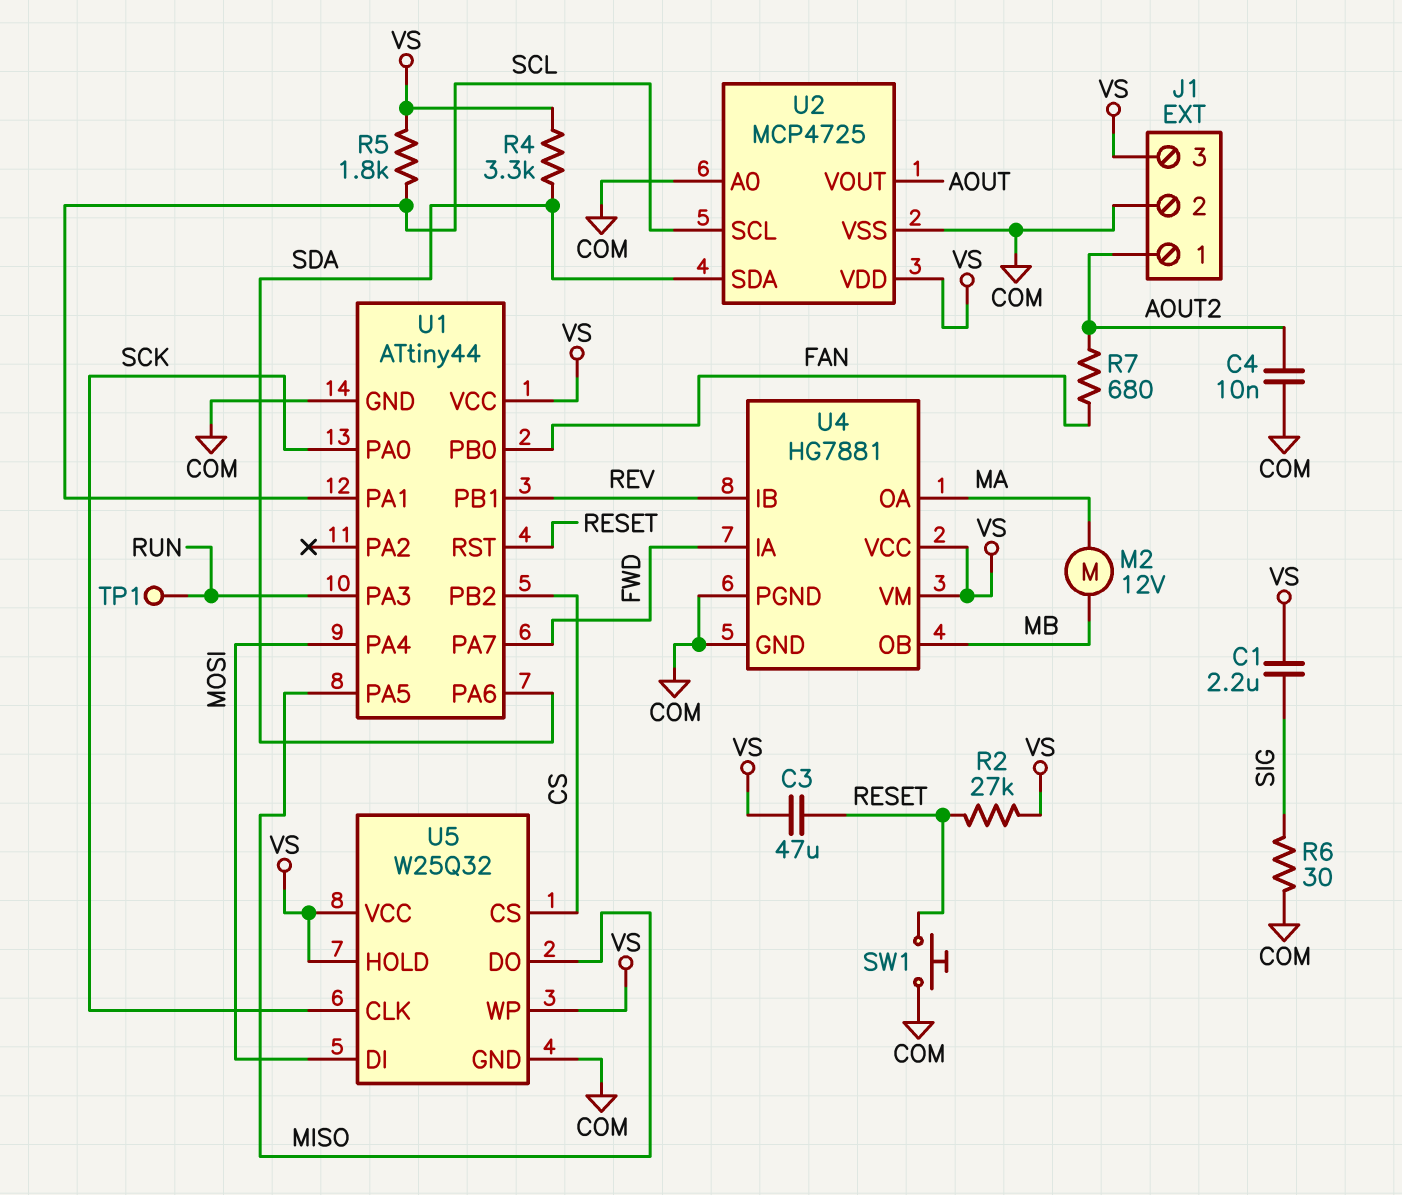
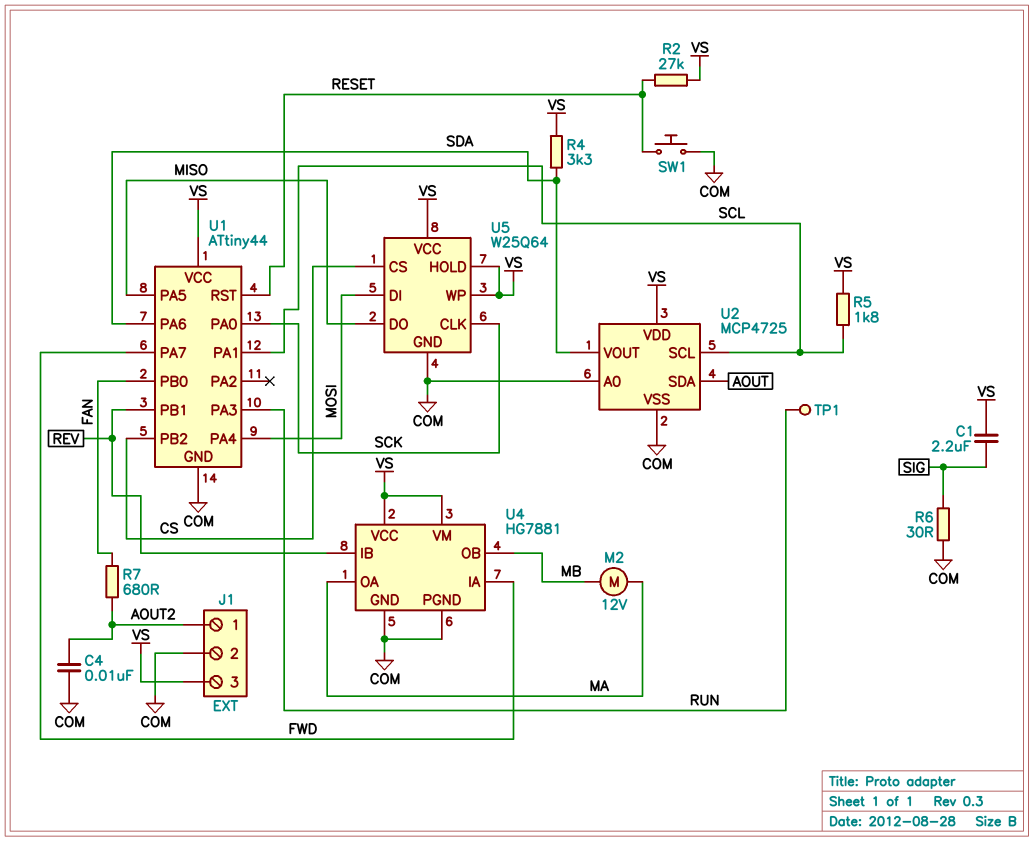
C3: 47uF (RESET, VS) -> none
U2 pin SDA: SDA -> AOUT
U2 pin VOUT: AOUT -> SDA
U5: W25Q32 -> W25Q64

